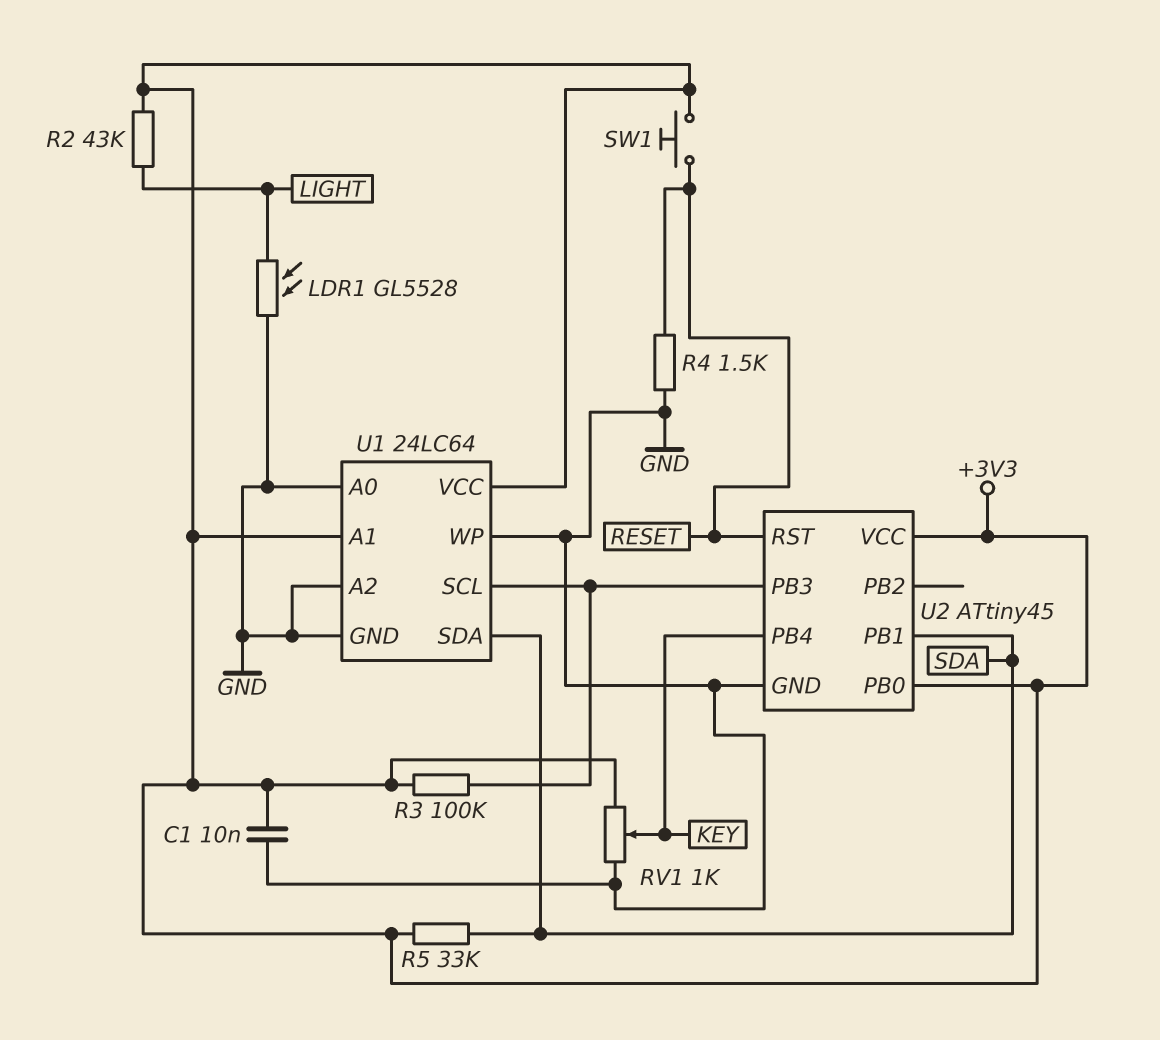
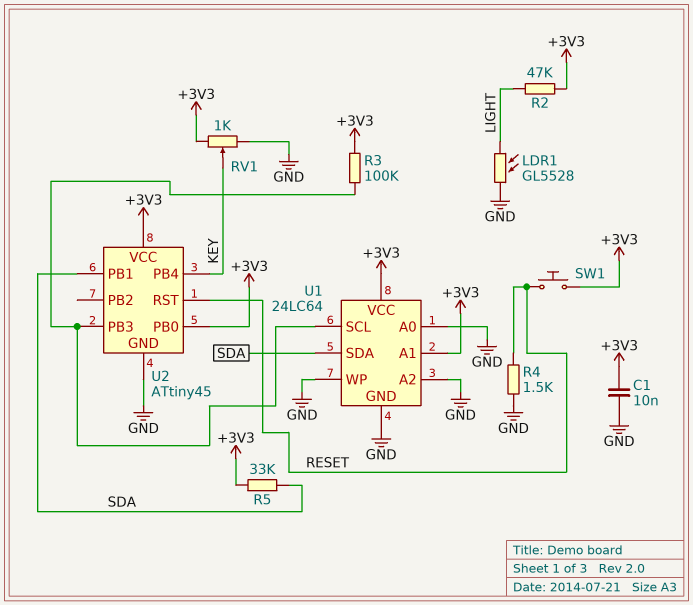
R2: 43k (+3V3, LIGHT) -> 47k (+3V3, LIGHT)

